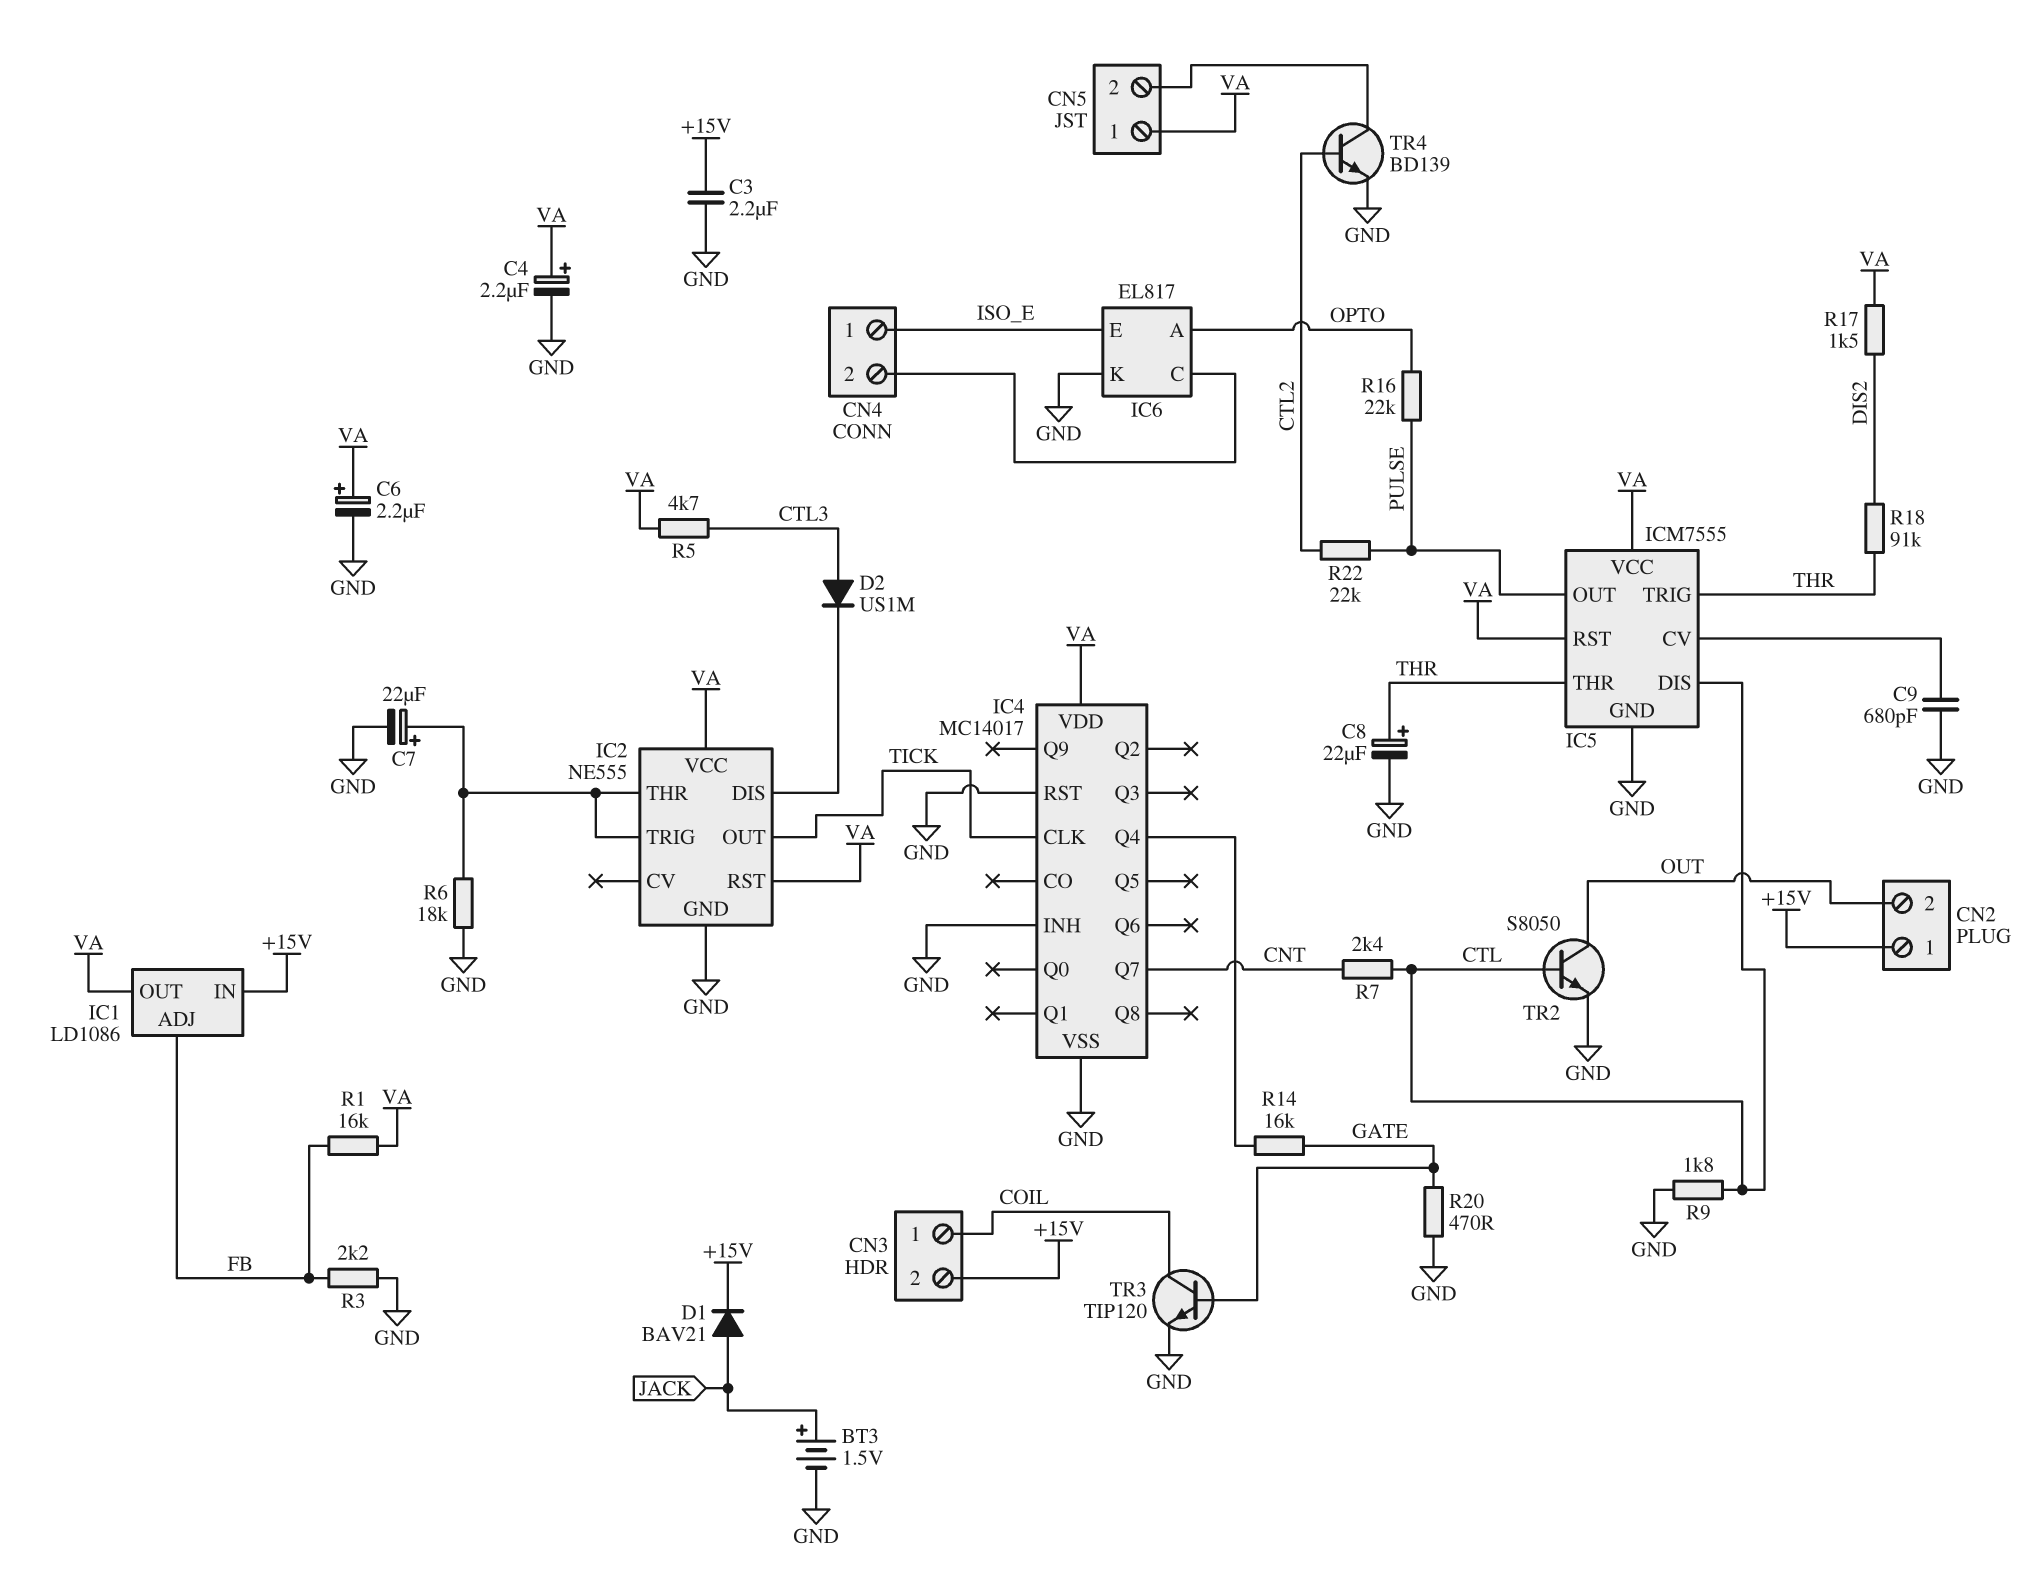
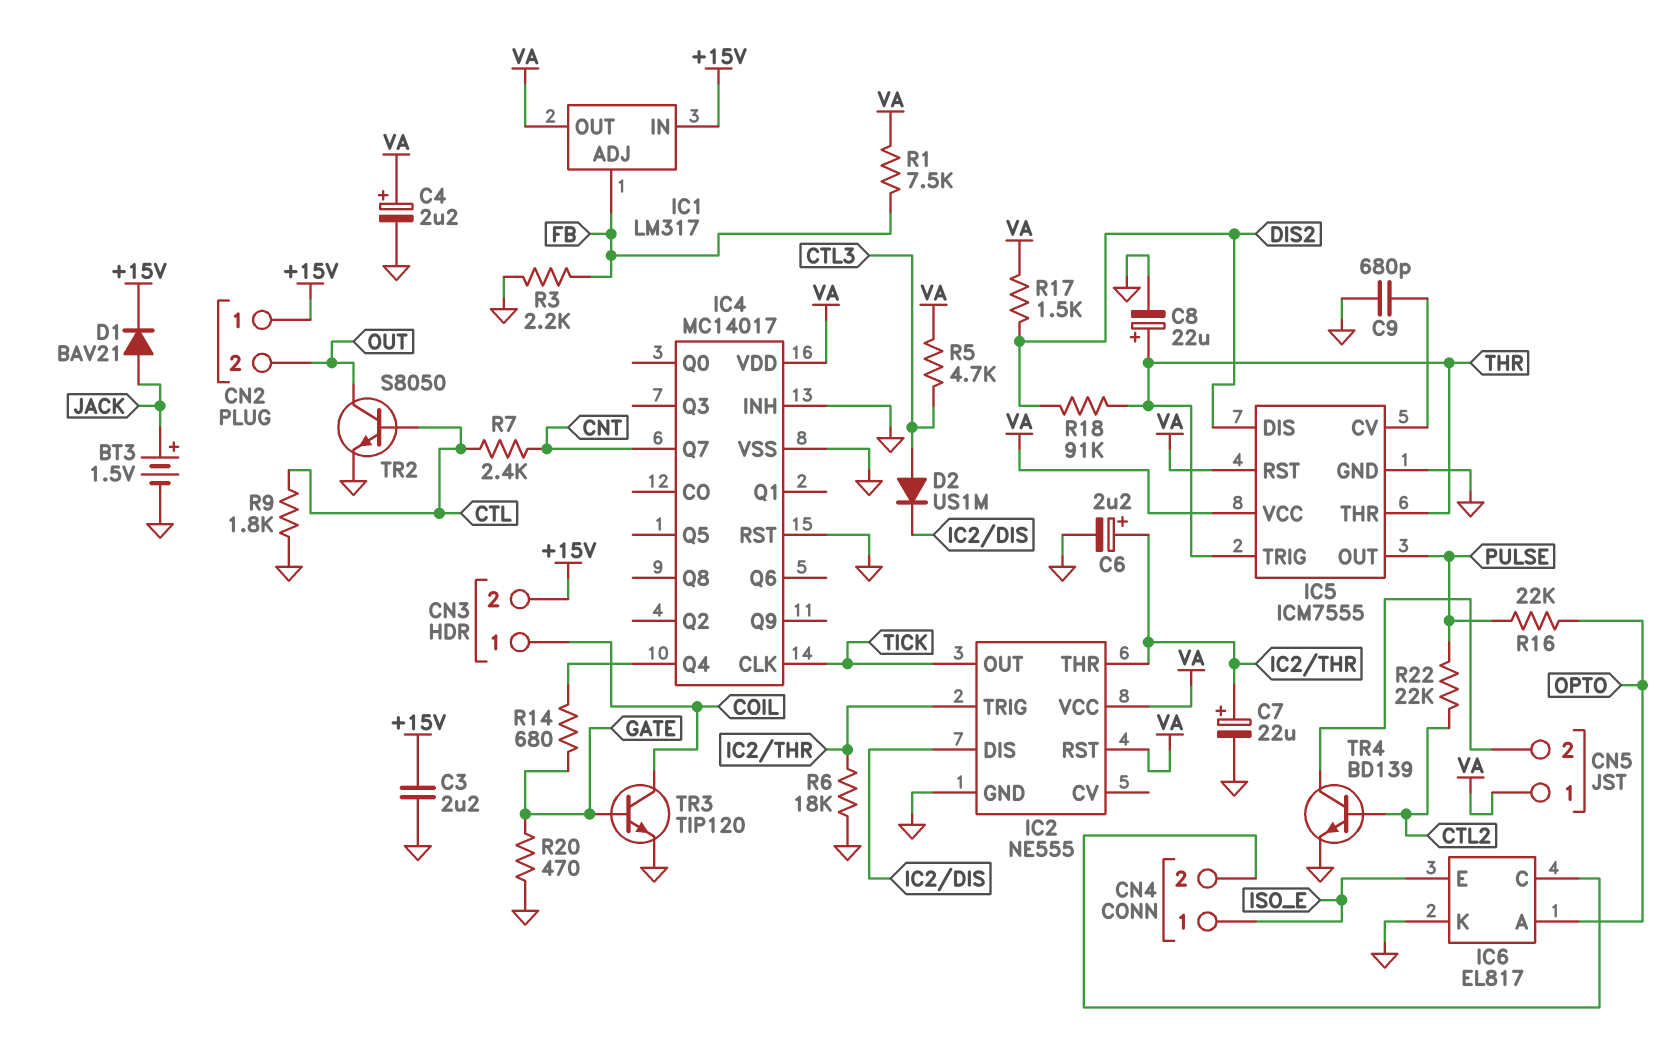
C6: 2.2uF (plus VA, minus GND) -> 2.2uF (plus IC2/THR, minus GND)
IC1: LD1086 -> LM317
IC5 pin DIS: CTL -> DIS2
R1: 16k (FB, VA) -> 7.5k (FB, VA)
R14: 16k (GATE, IC4/Q4) -> 680 (GATE, IC4/Q4)

